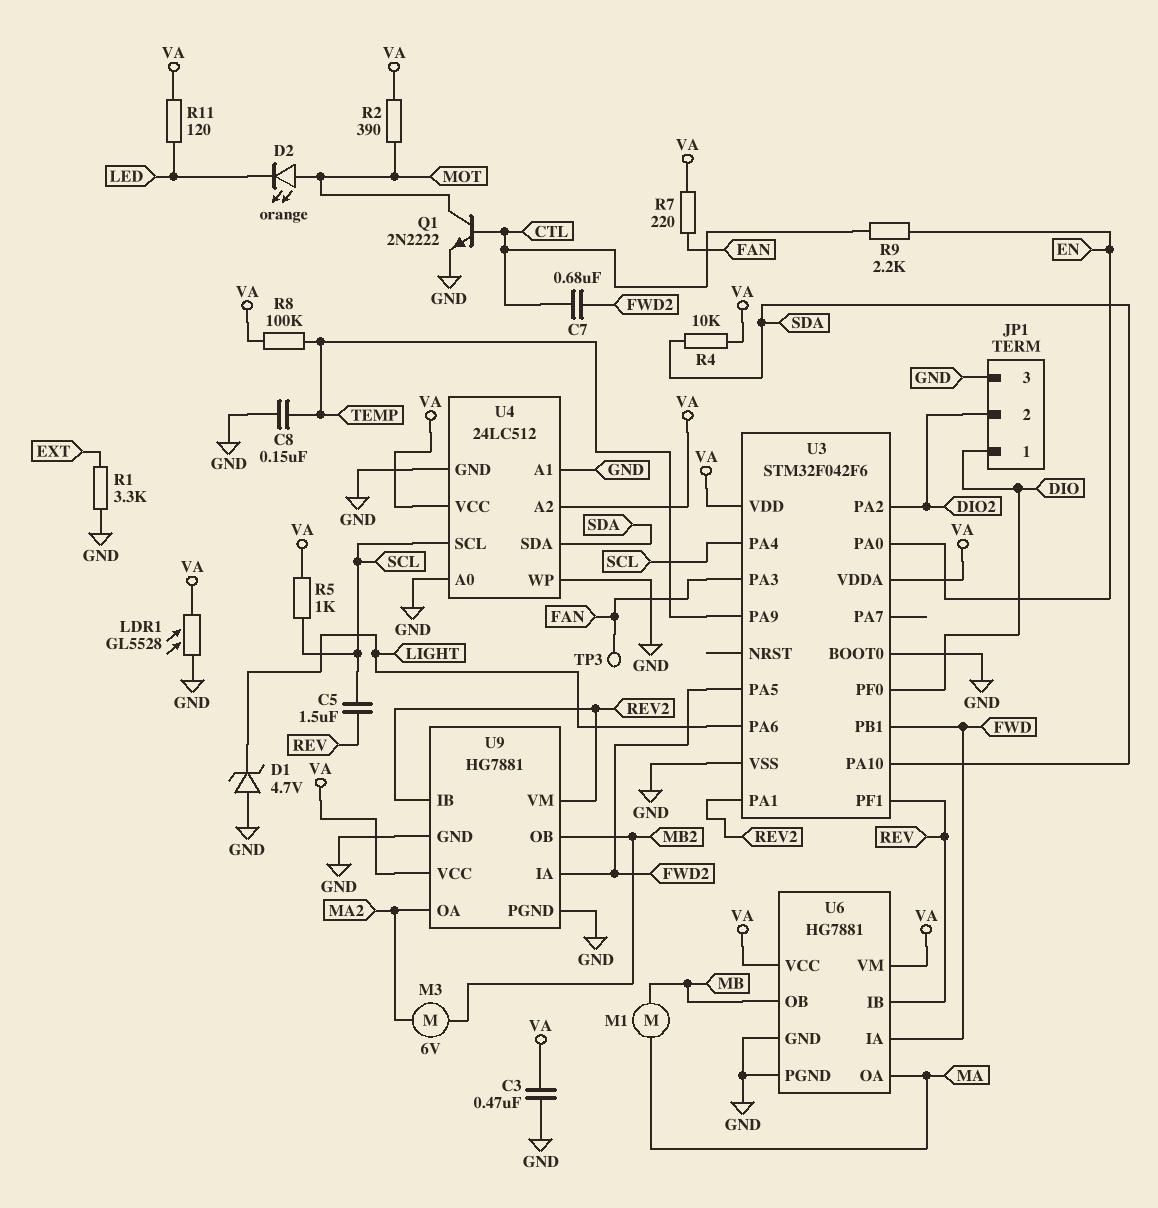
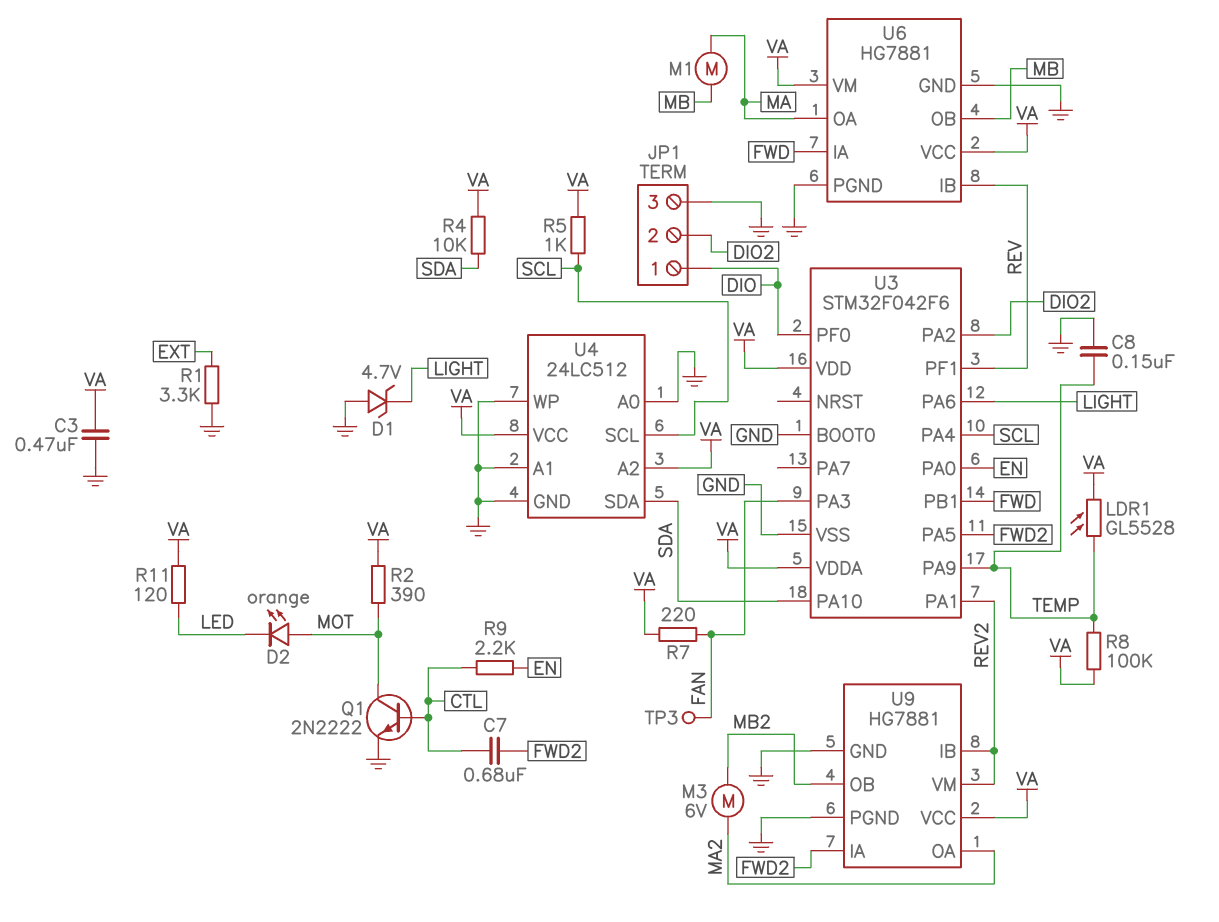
C5: 1.5uF (REV, SCL) -> none
LDR1: GL5528 (GND, VA) -> GL5528 (TEMP, VA)

